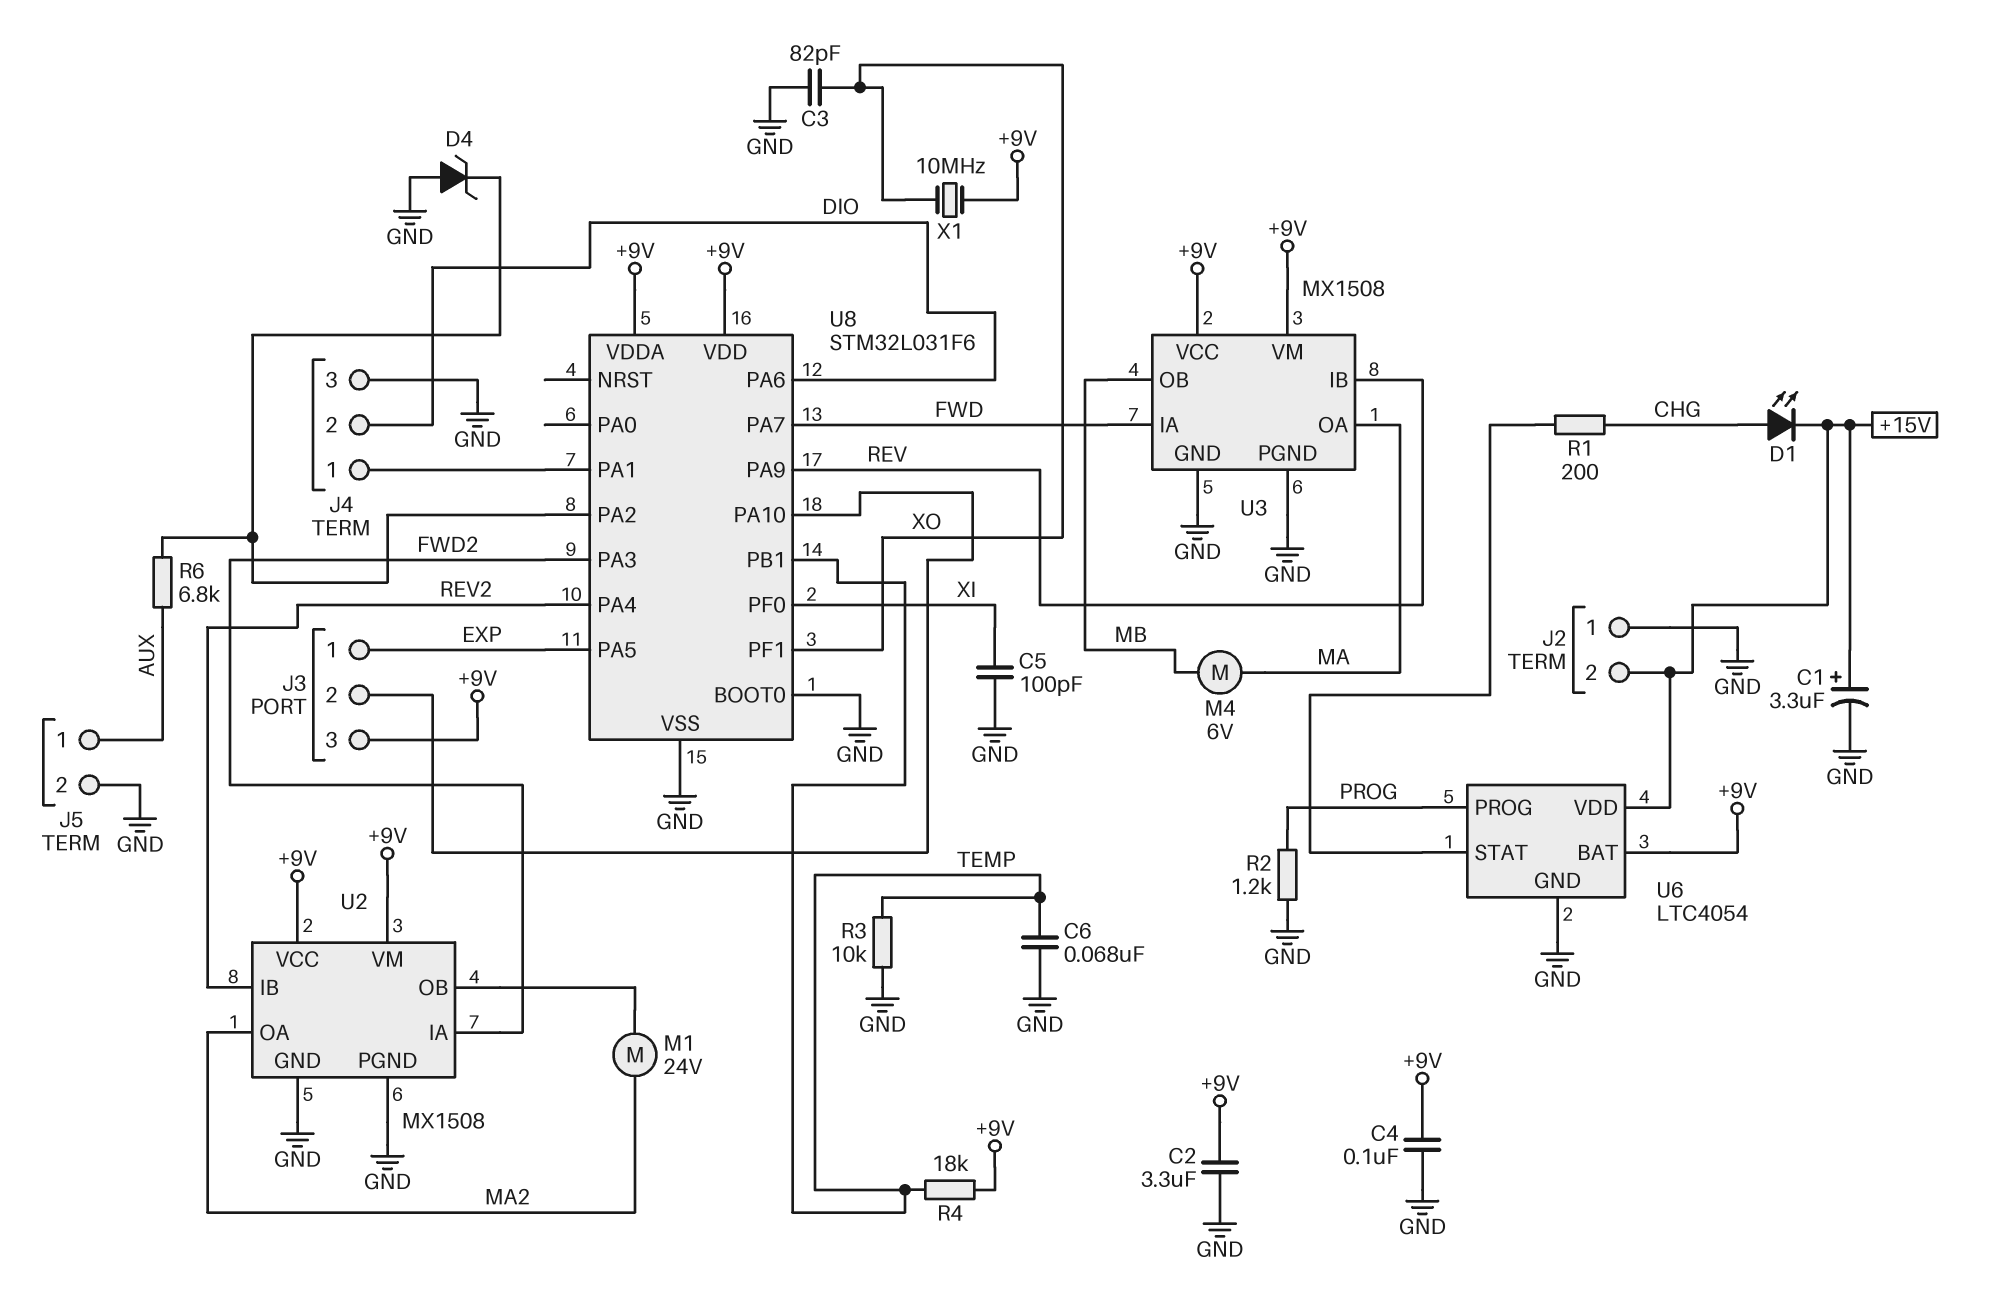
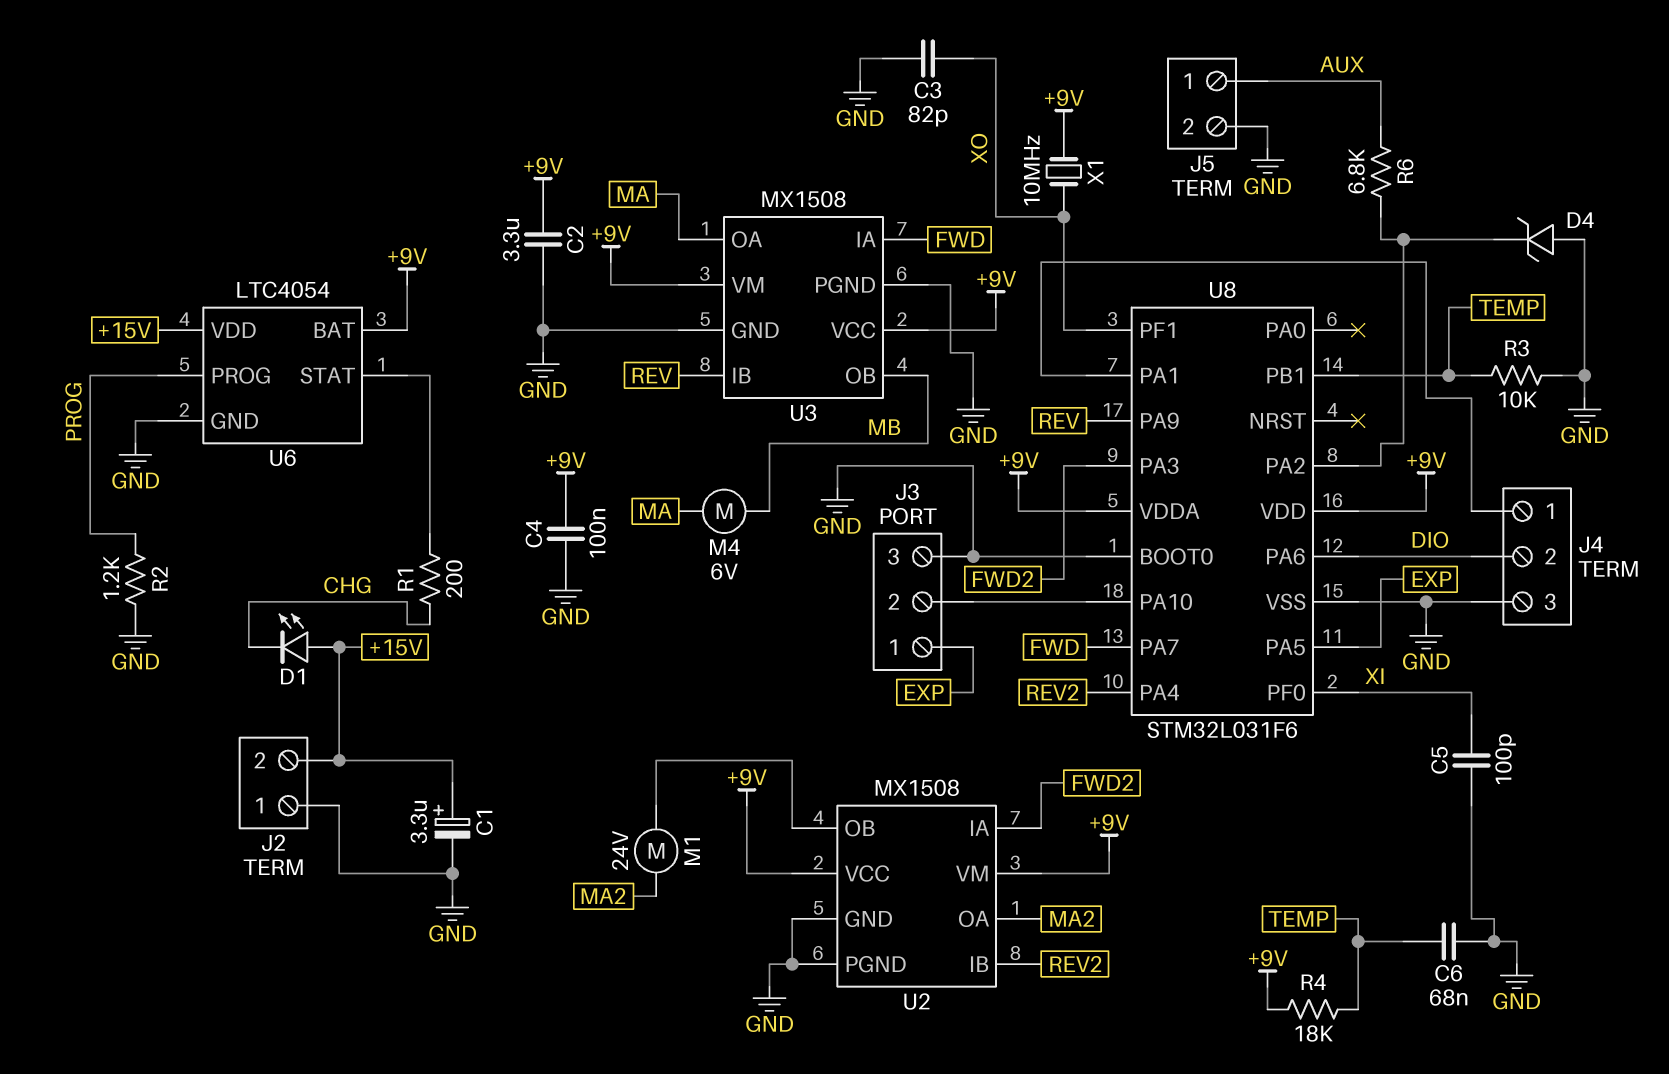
D1: LED (A CHG, K +15V) -> LED (A +15V, K CHG)
J3 pin 3: +9V -> GND

